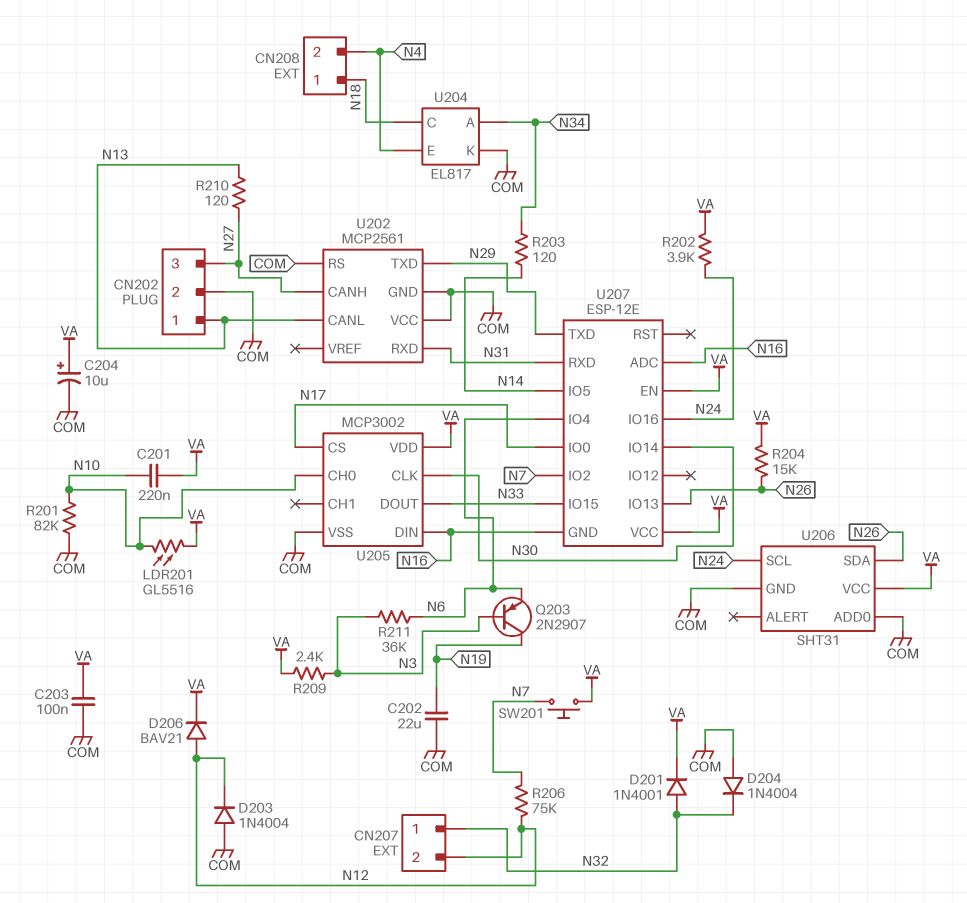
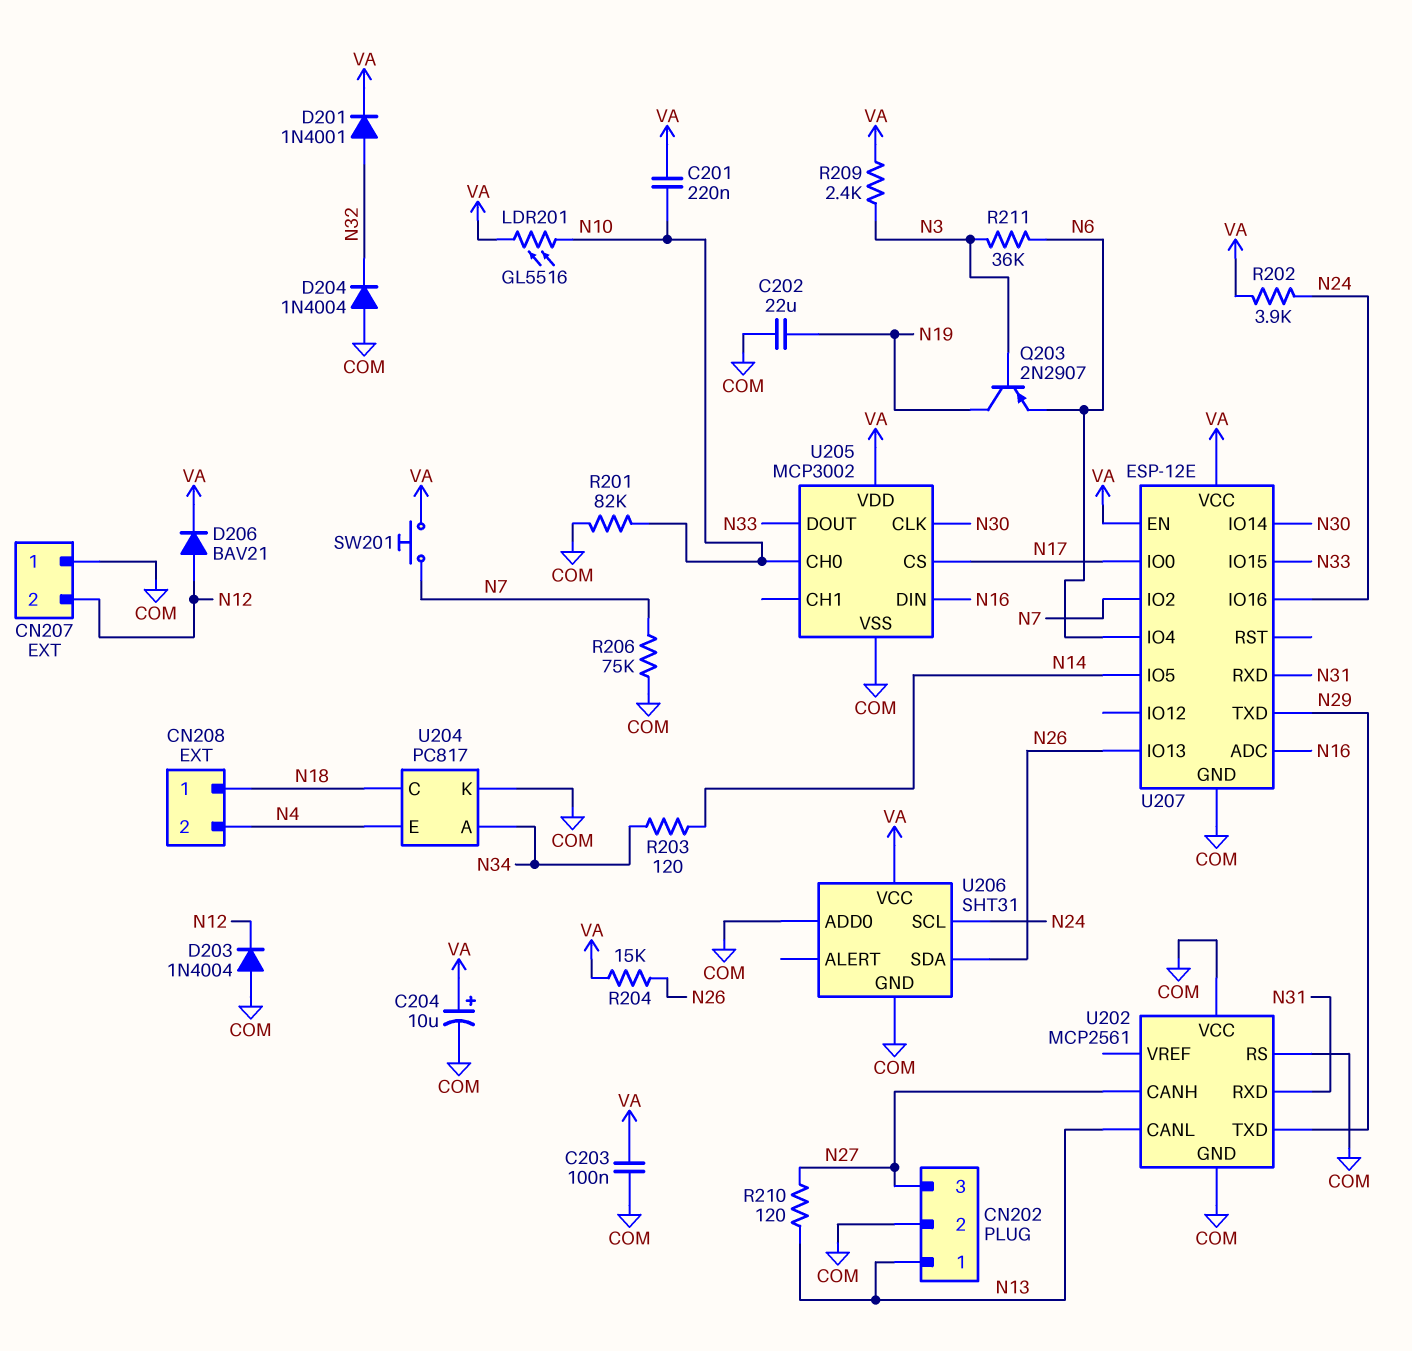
CN207 pin 1: N32 -> COM
R206: 75k (N7, N12) -> 75k (COM, N7)
U204: EL817 -> PC817
U207 pin GND: N16 -> COM

